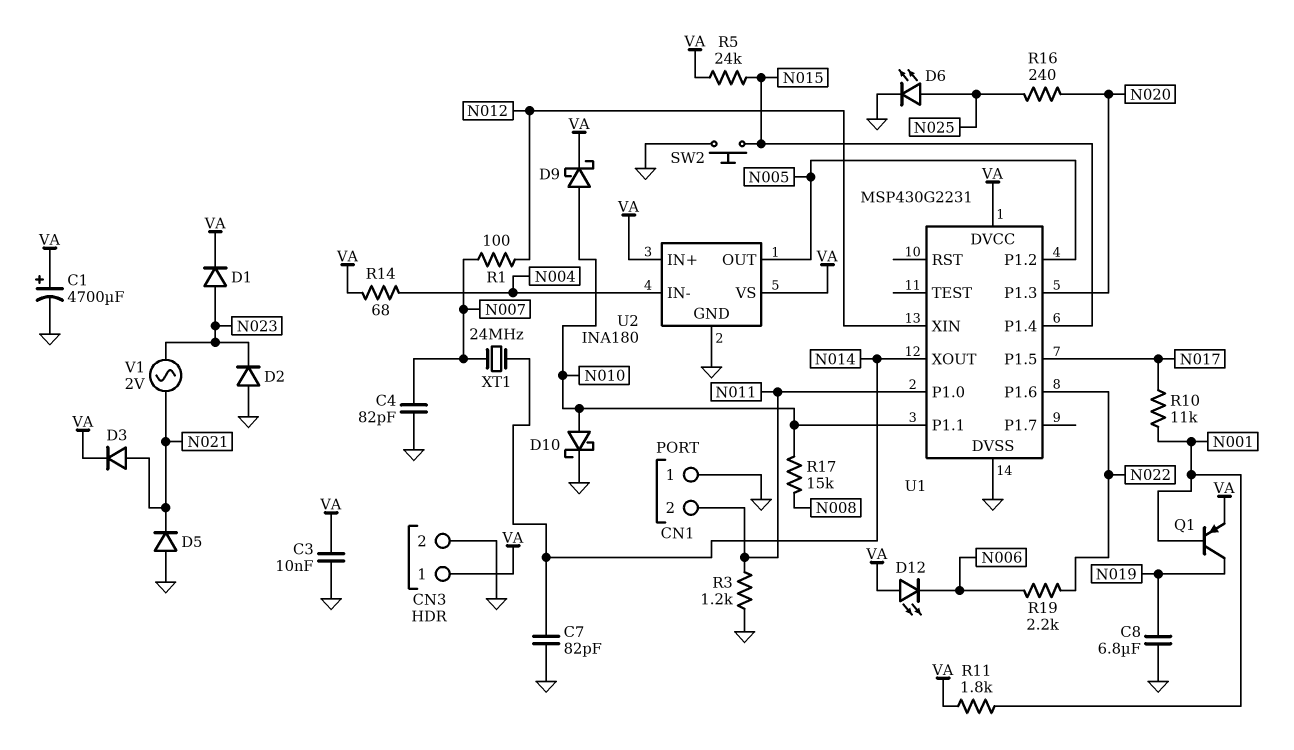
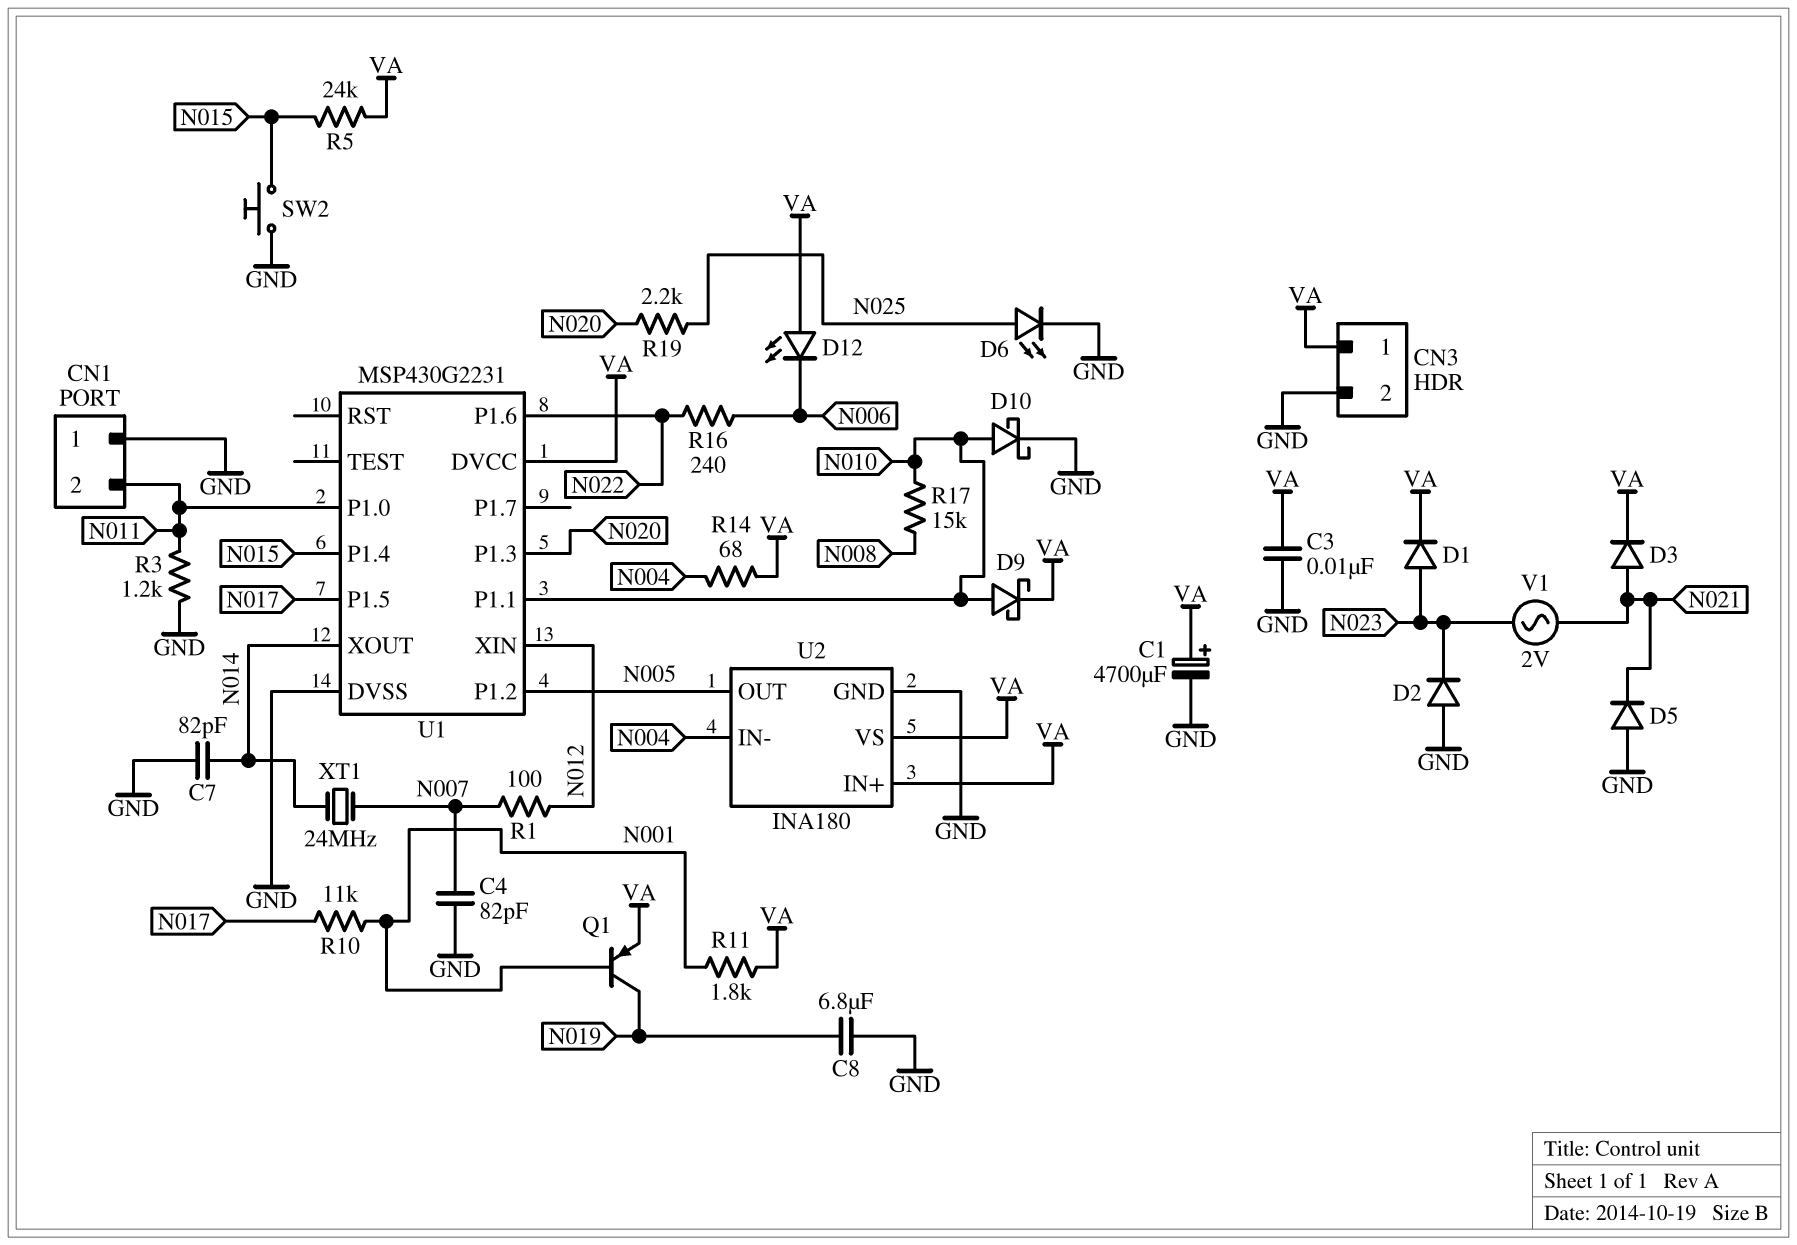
R16: 240 (N020, N025) -> 240 (N006, N022)
R19: 2.2k (N006, N022) -> 2.2k (N020, N025)

